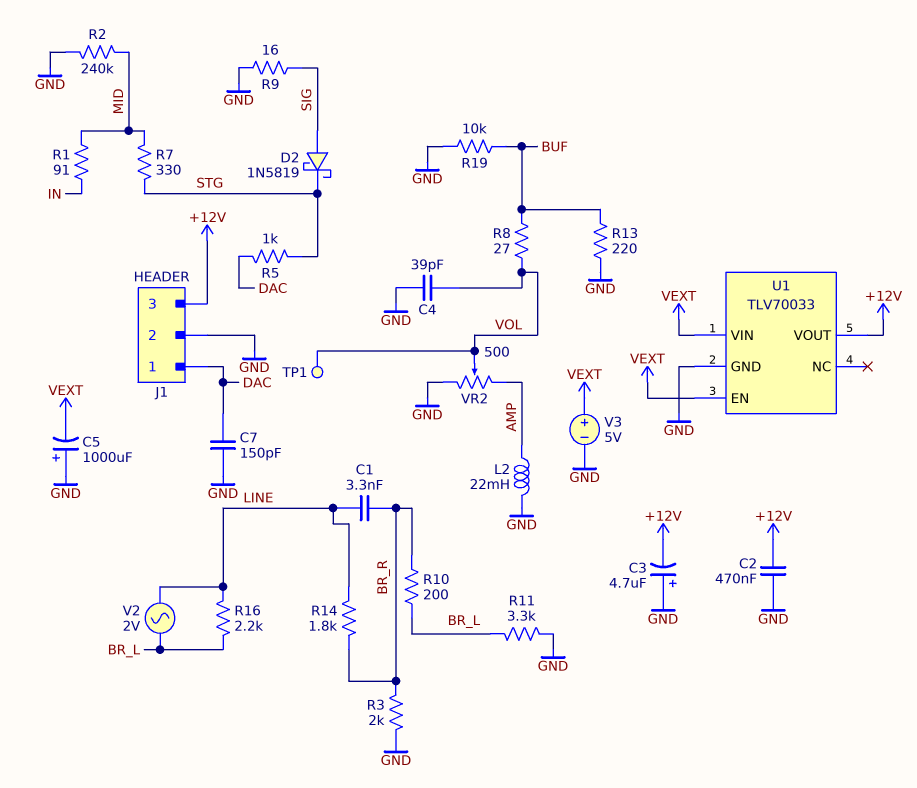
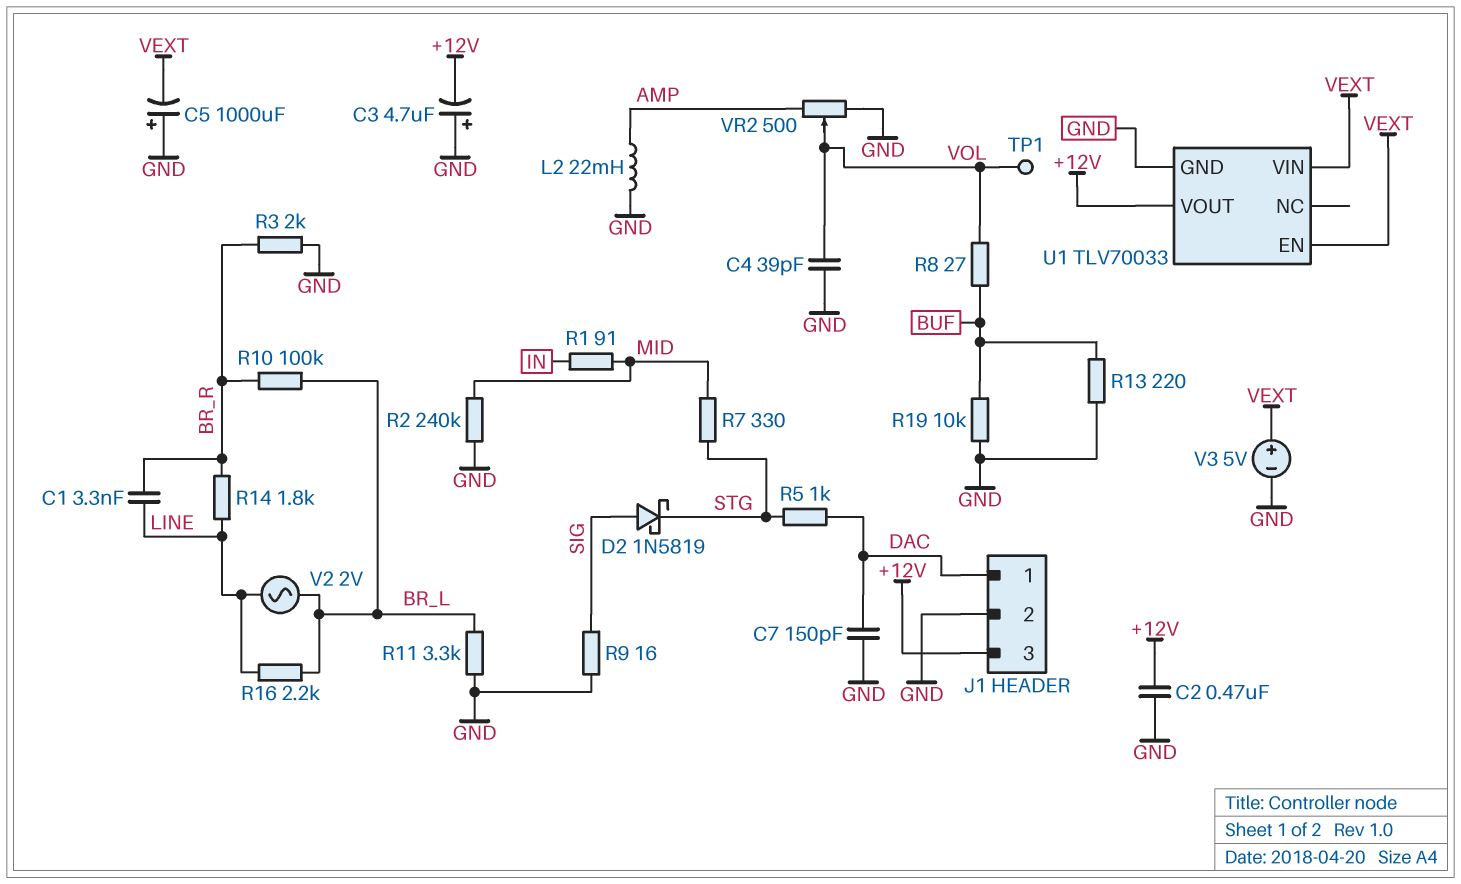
R10: 200 (BR_L, BR_R) -> 100k (BR_L, BR_R)

